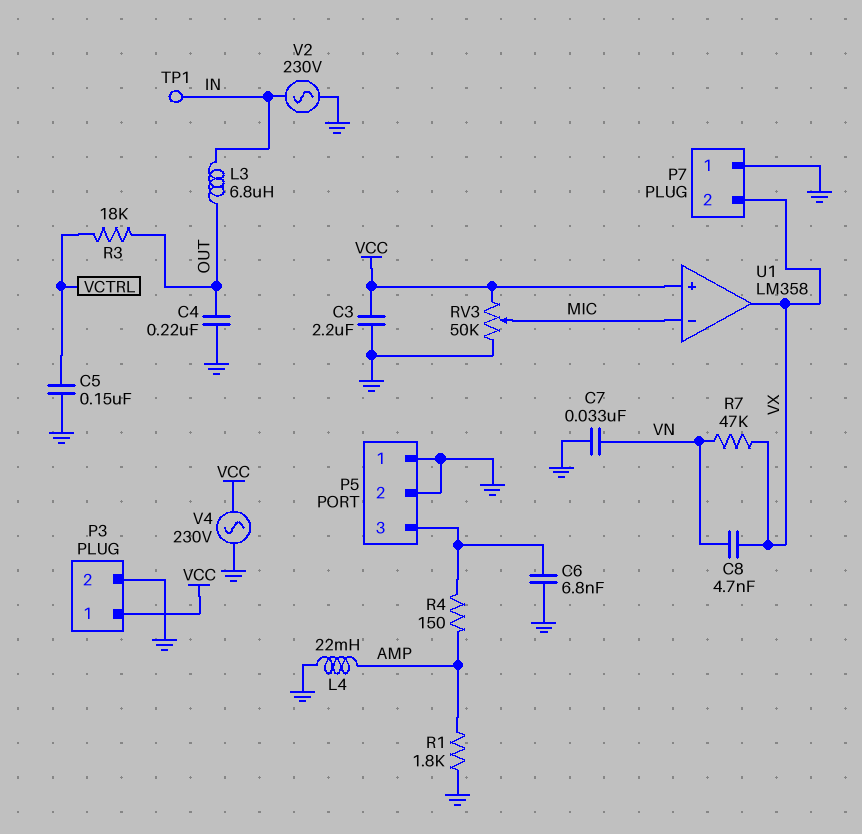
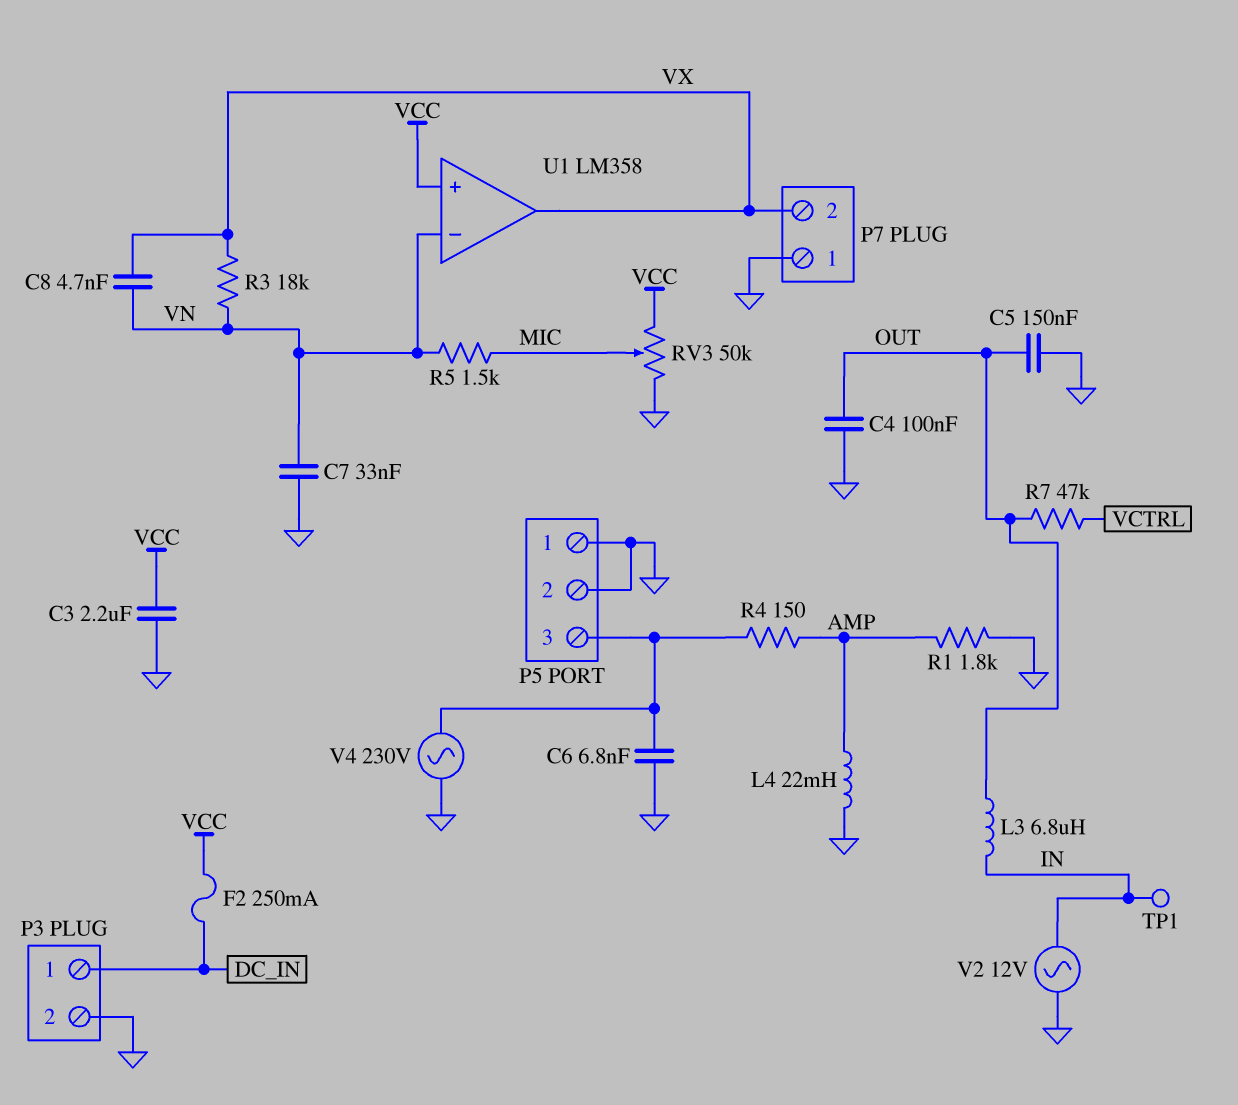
C4: 220nF (GND, OUT) -> 100nF (GND, OUT)
C5: 150nF (GND, VCTRL) -> 150nF (GND, OUT)
F2: none -> 250mA (DC_IN, VCC)
P3 pin 1: VCC -> DC_IN
R3: 18k (OUT, VCTRL) -> 18k (VN, VX)
R5: none -> 1.5k (MIC, VN)
R7: 47k (VN, VX) -> 47k (OUT, VCTRL)
U1 pin in-: MIC -> VN
V2: AC 230V (GND, IN) -> AC 12V (GND, IN)
V4: AC 230V (GND, VCC) -> AC 230V (GND, P5/3)

